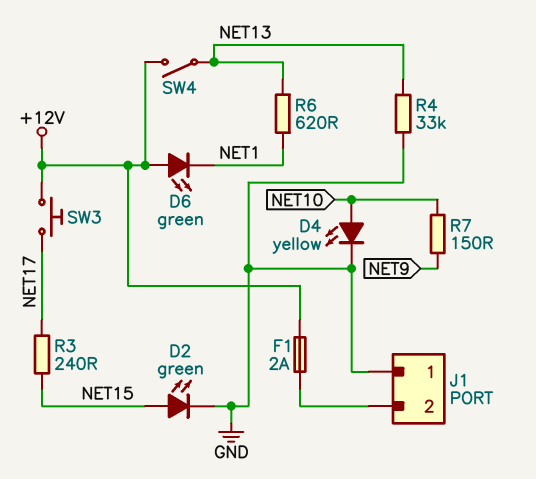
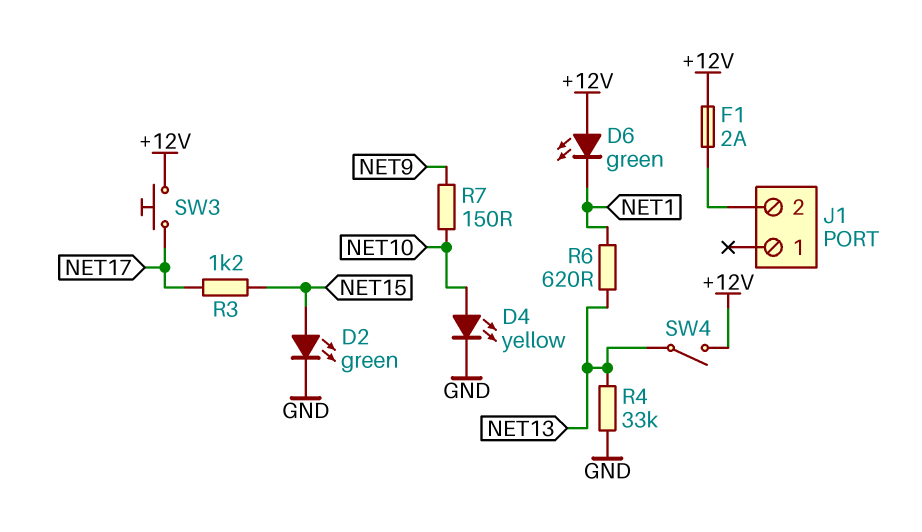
J1 pin 1: GND -> none
R3: 240 (NET15, NET17) -> 1.2k (NET15, NET17)

